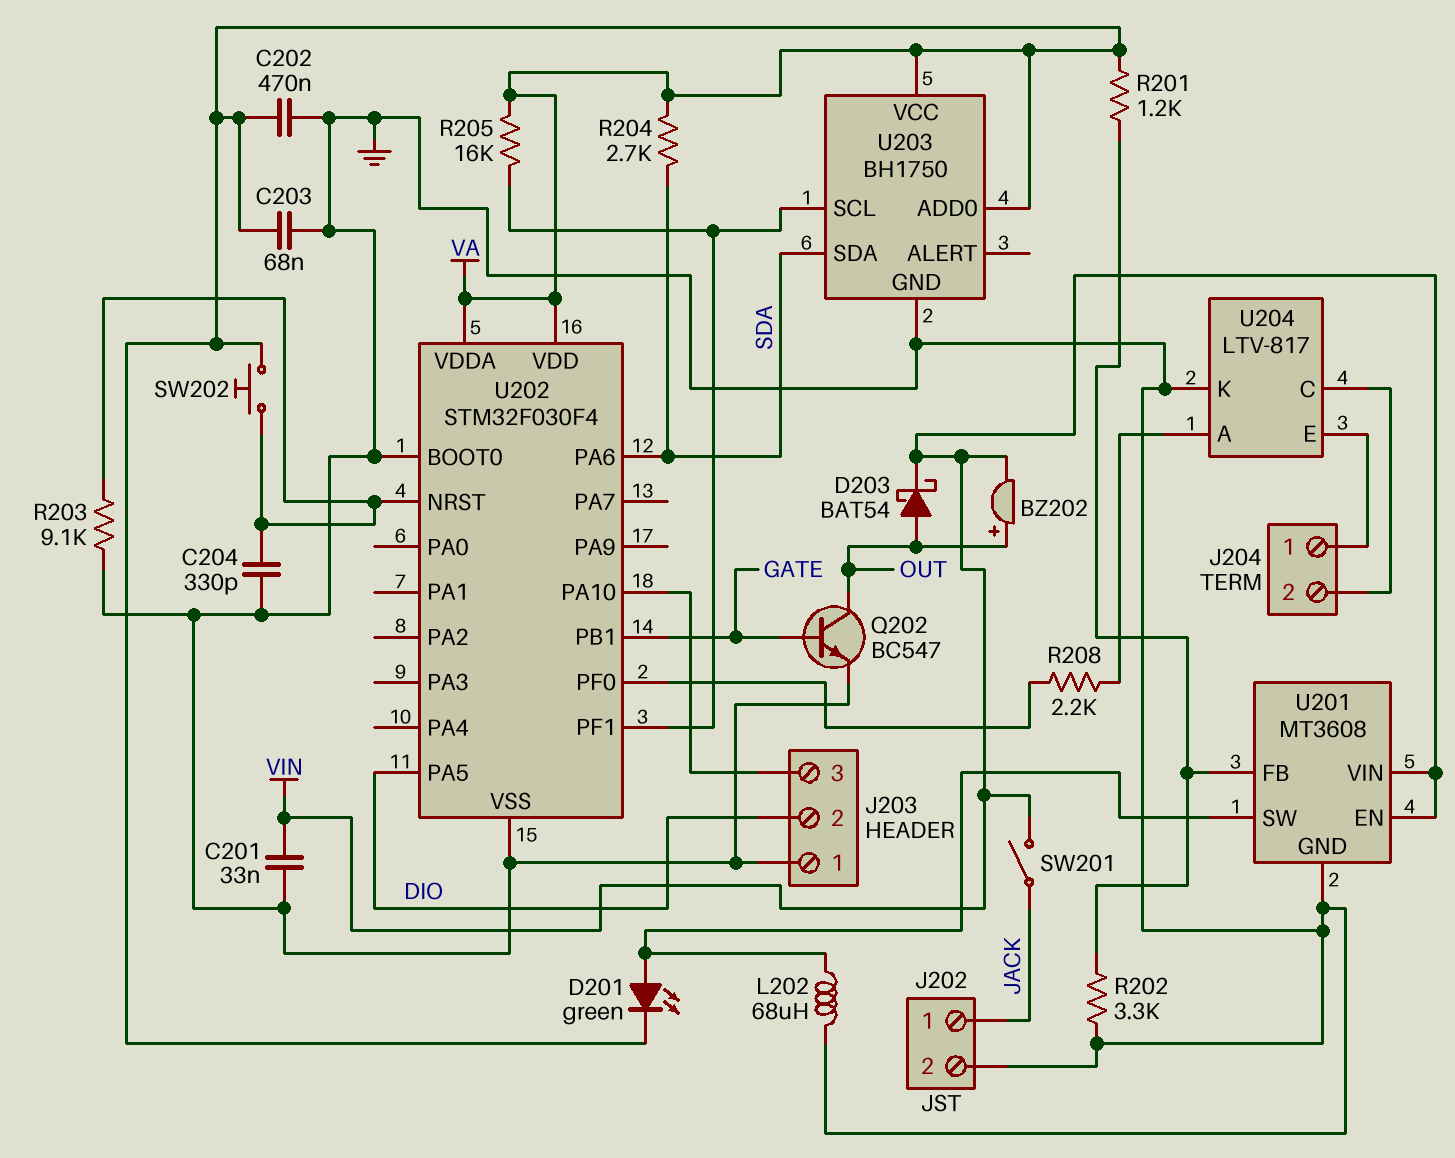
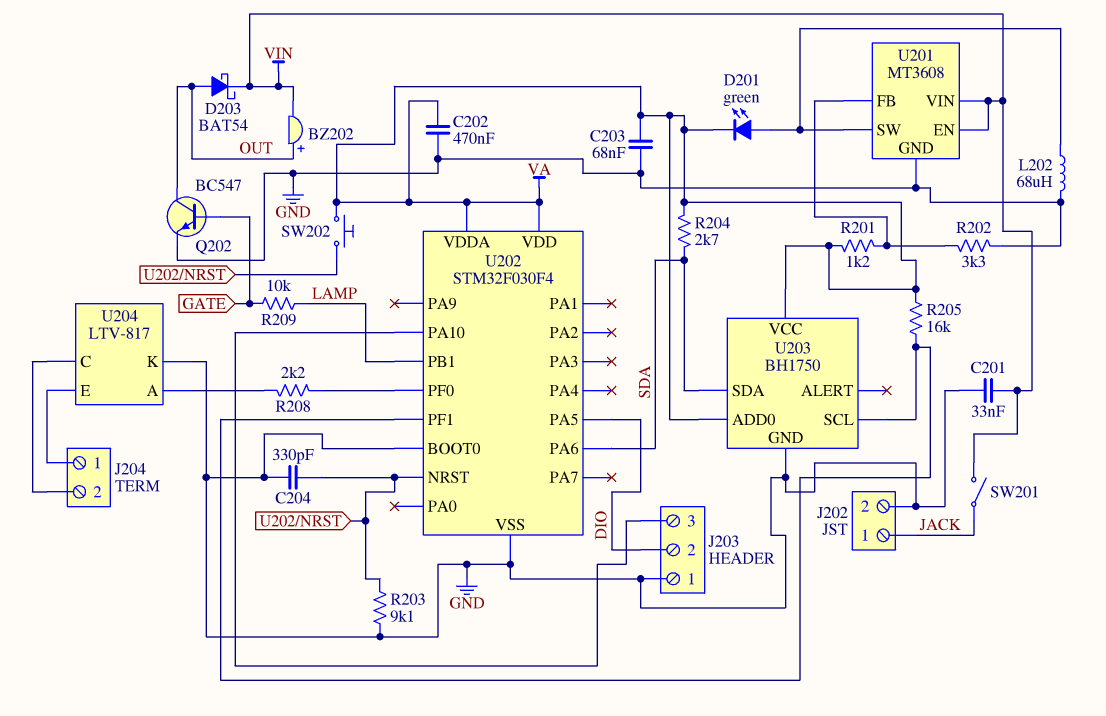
R209: none -> 10k (GATE, LAMP)
U202 pin PB1: GATE -> LAMP

